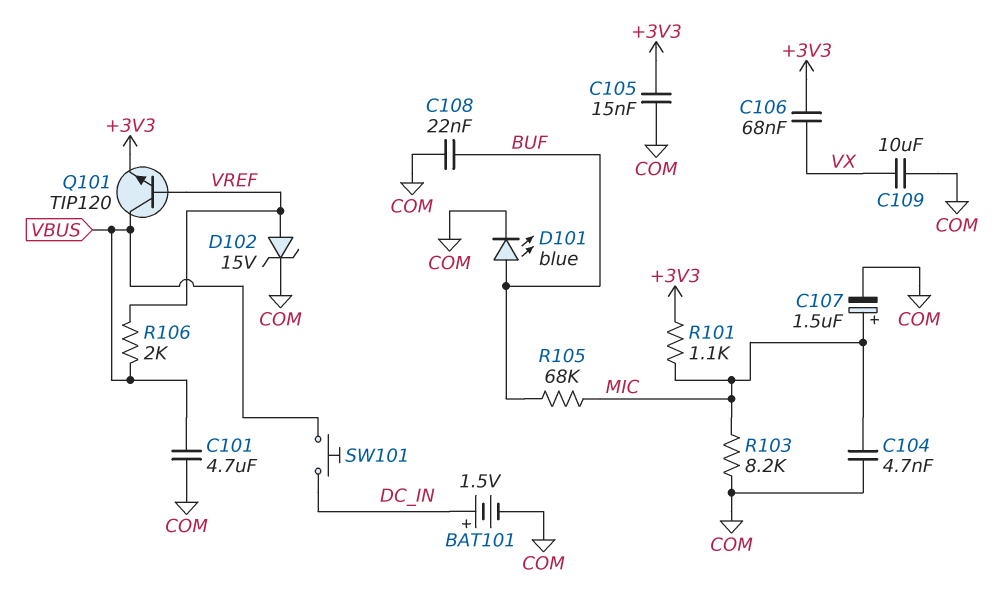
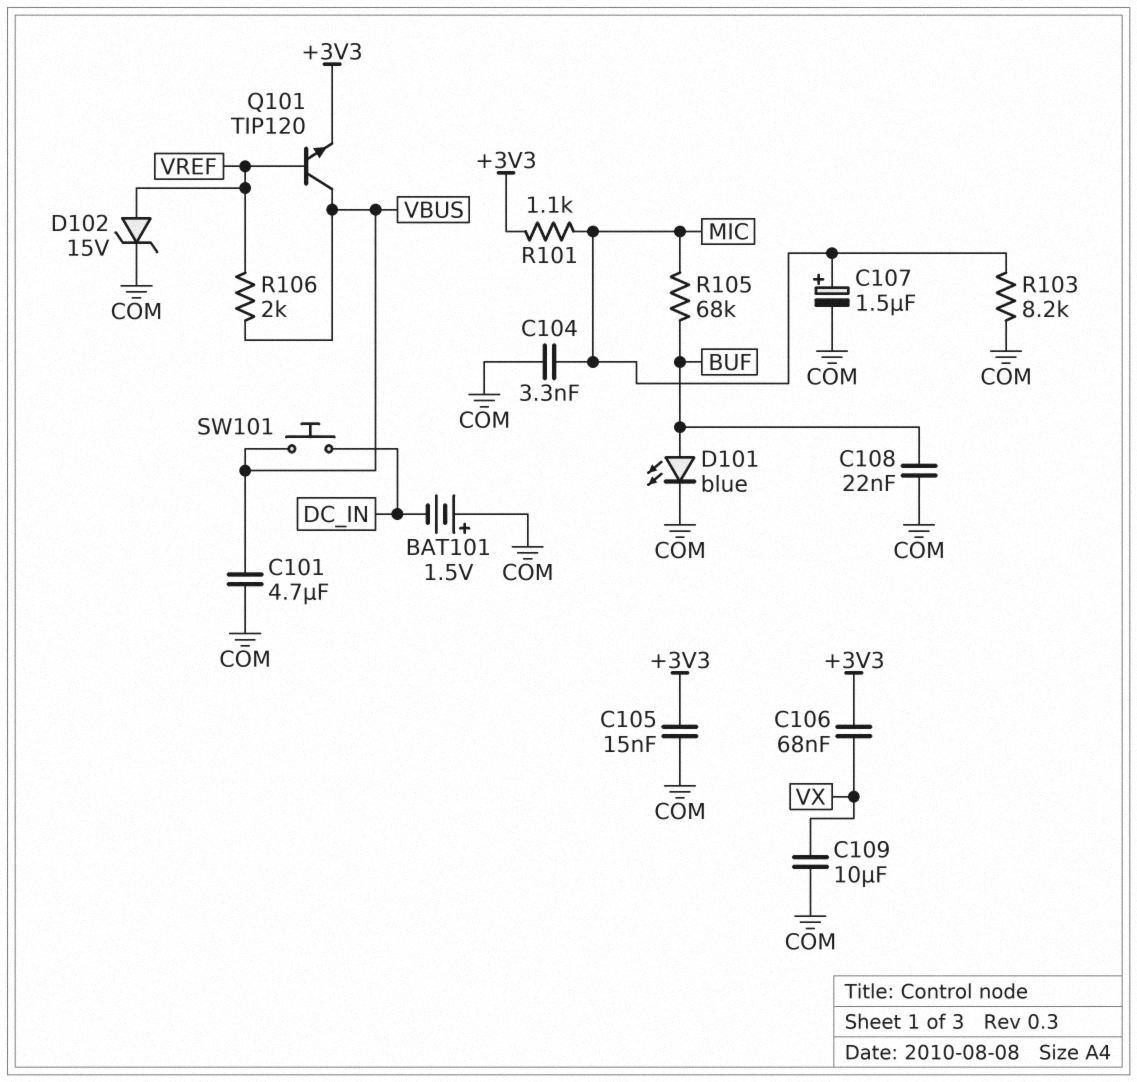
BAT101: 1.5V (plus DC_IN, minus COM) -> 1.5V (plus COM, minus DC_IN)
C104: 4.7nF (COM, MIC) -> 3.3nF (COM, MIC)

